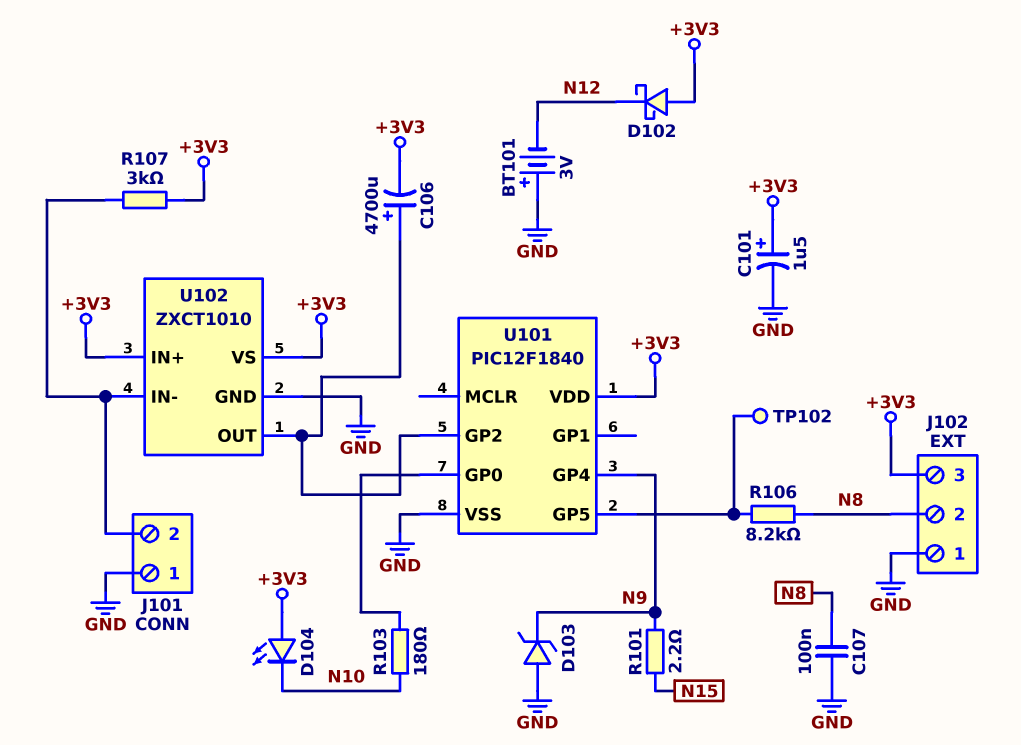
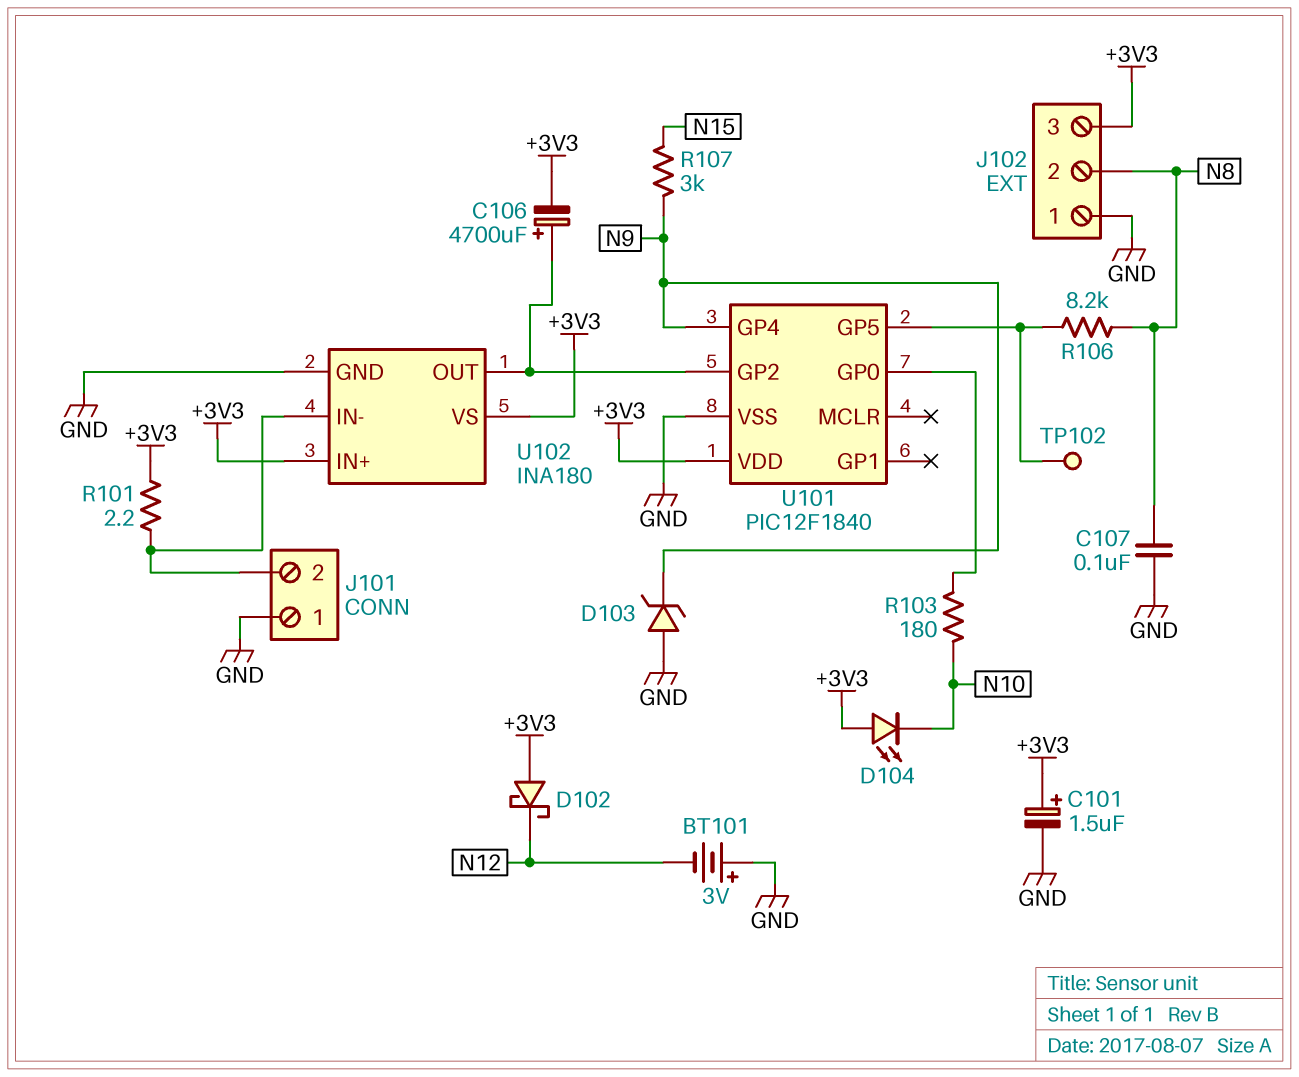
R101: 2.2 (N9, N15) -> 2.2 (+3V3, J101/2)
R107: 3k (+3V3, J101/2) -> 3k (N9, N15)
U102: ZXCT1010 -> INA180

